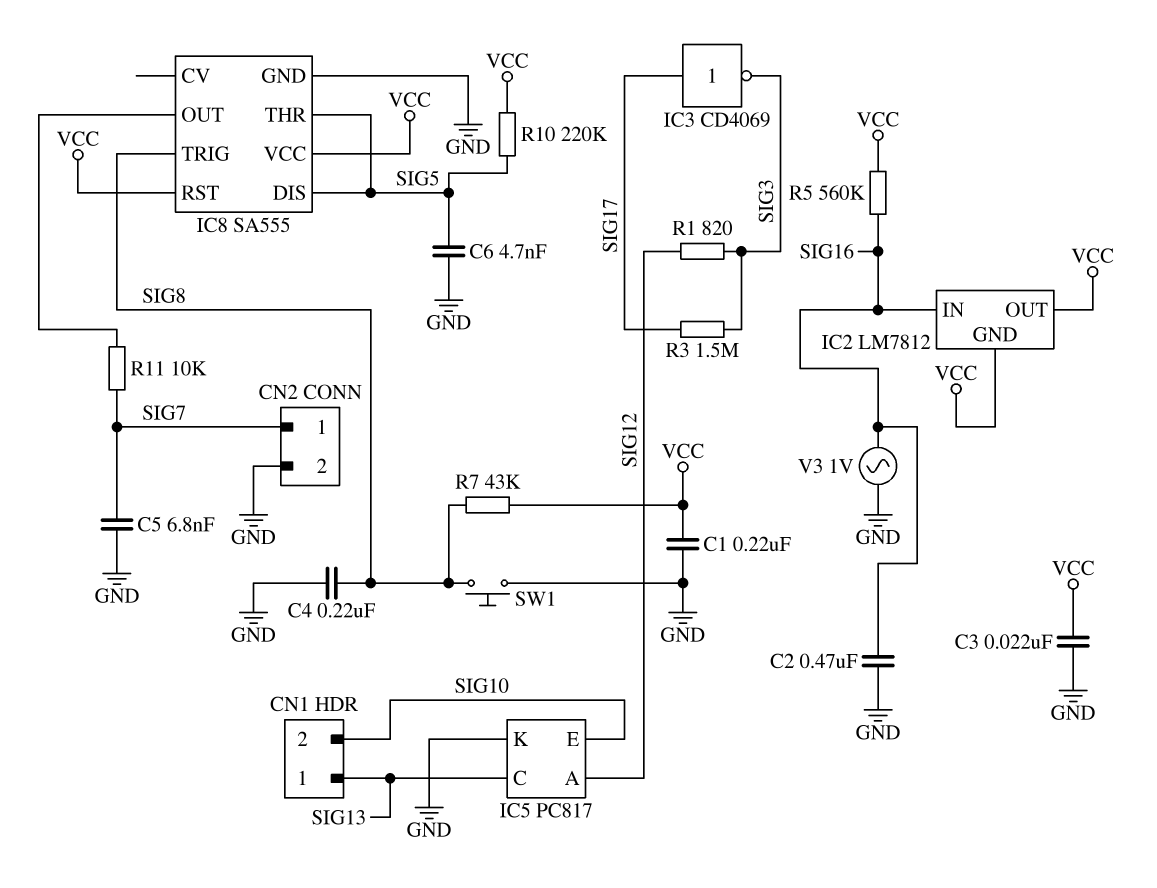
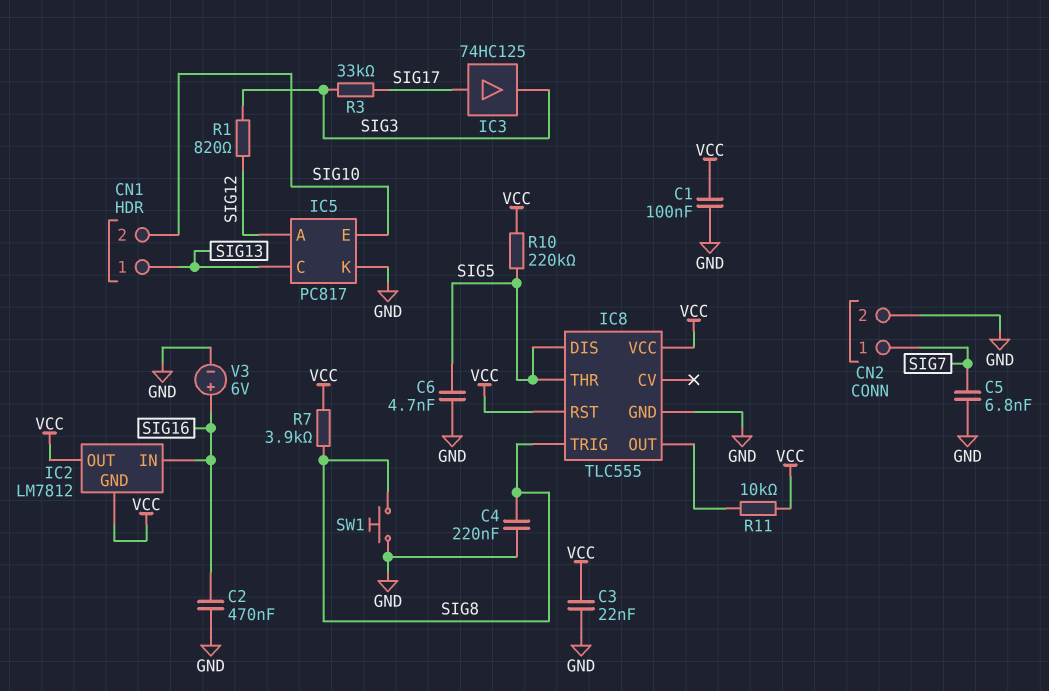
C1: 220nF (GND, VCC) -> 100nF (GND, VCC)
IC3: NOT CD4069 (in SIG17, out SIG3) -> buffer 74HC125 (in SIG17, out SIG3)
IC8: SA555 -> TLC555
R3: 1.5M (SIG3, SIG17) -> 33k (SIG3, SIG17)
R5: 560k (SIG16, VCC) -> none
R7: 43k (SIG8, VCC) -> 3.9k (SIG8, VCC)
R11: 10k (IC8/OUT, SIG7) -> 10k (IC8/OUT, VCC)
V3: AC 1V (GND, SIG16) -> 6V (plus SIG16, minus GND)

